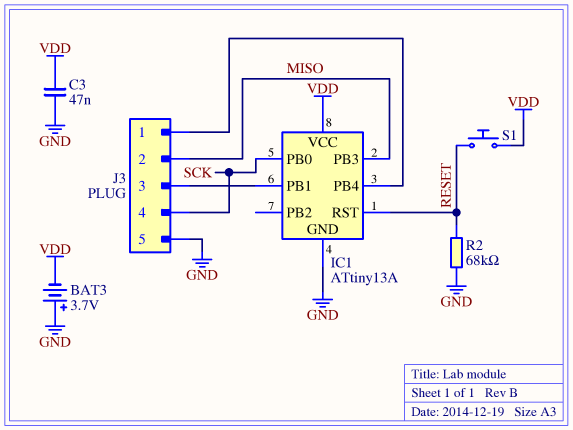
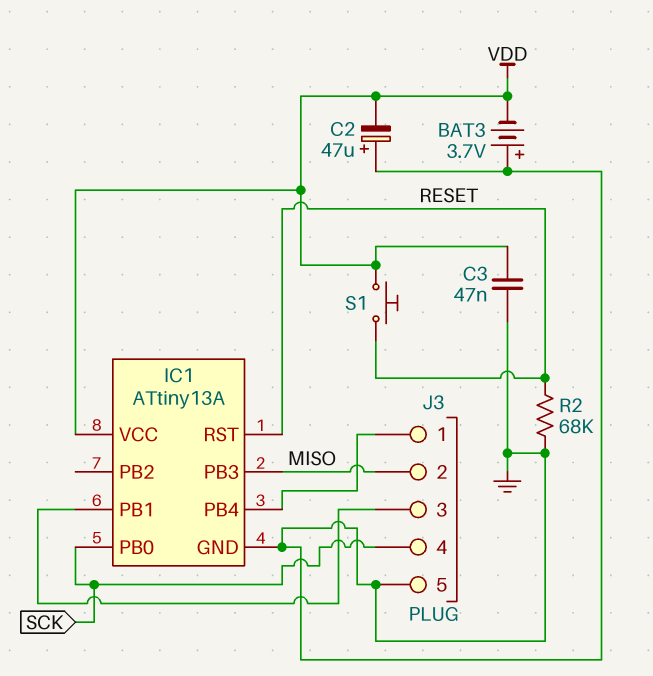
C2: none -> 47uF (plus GND, minus VDD)

